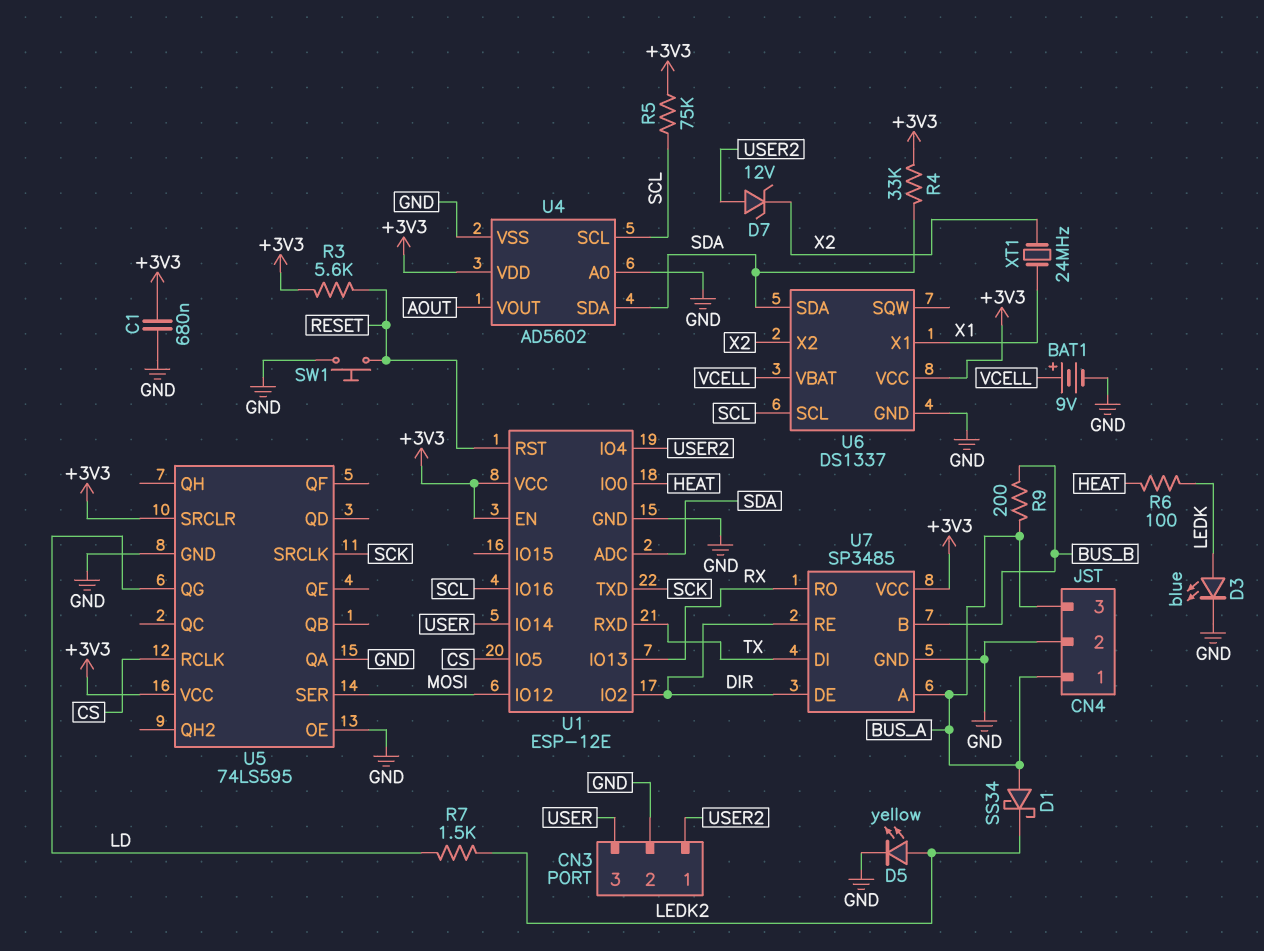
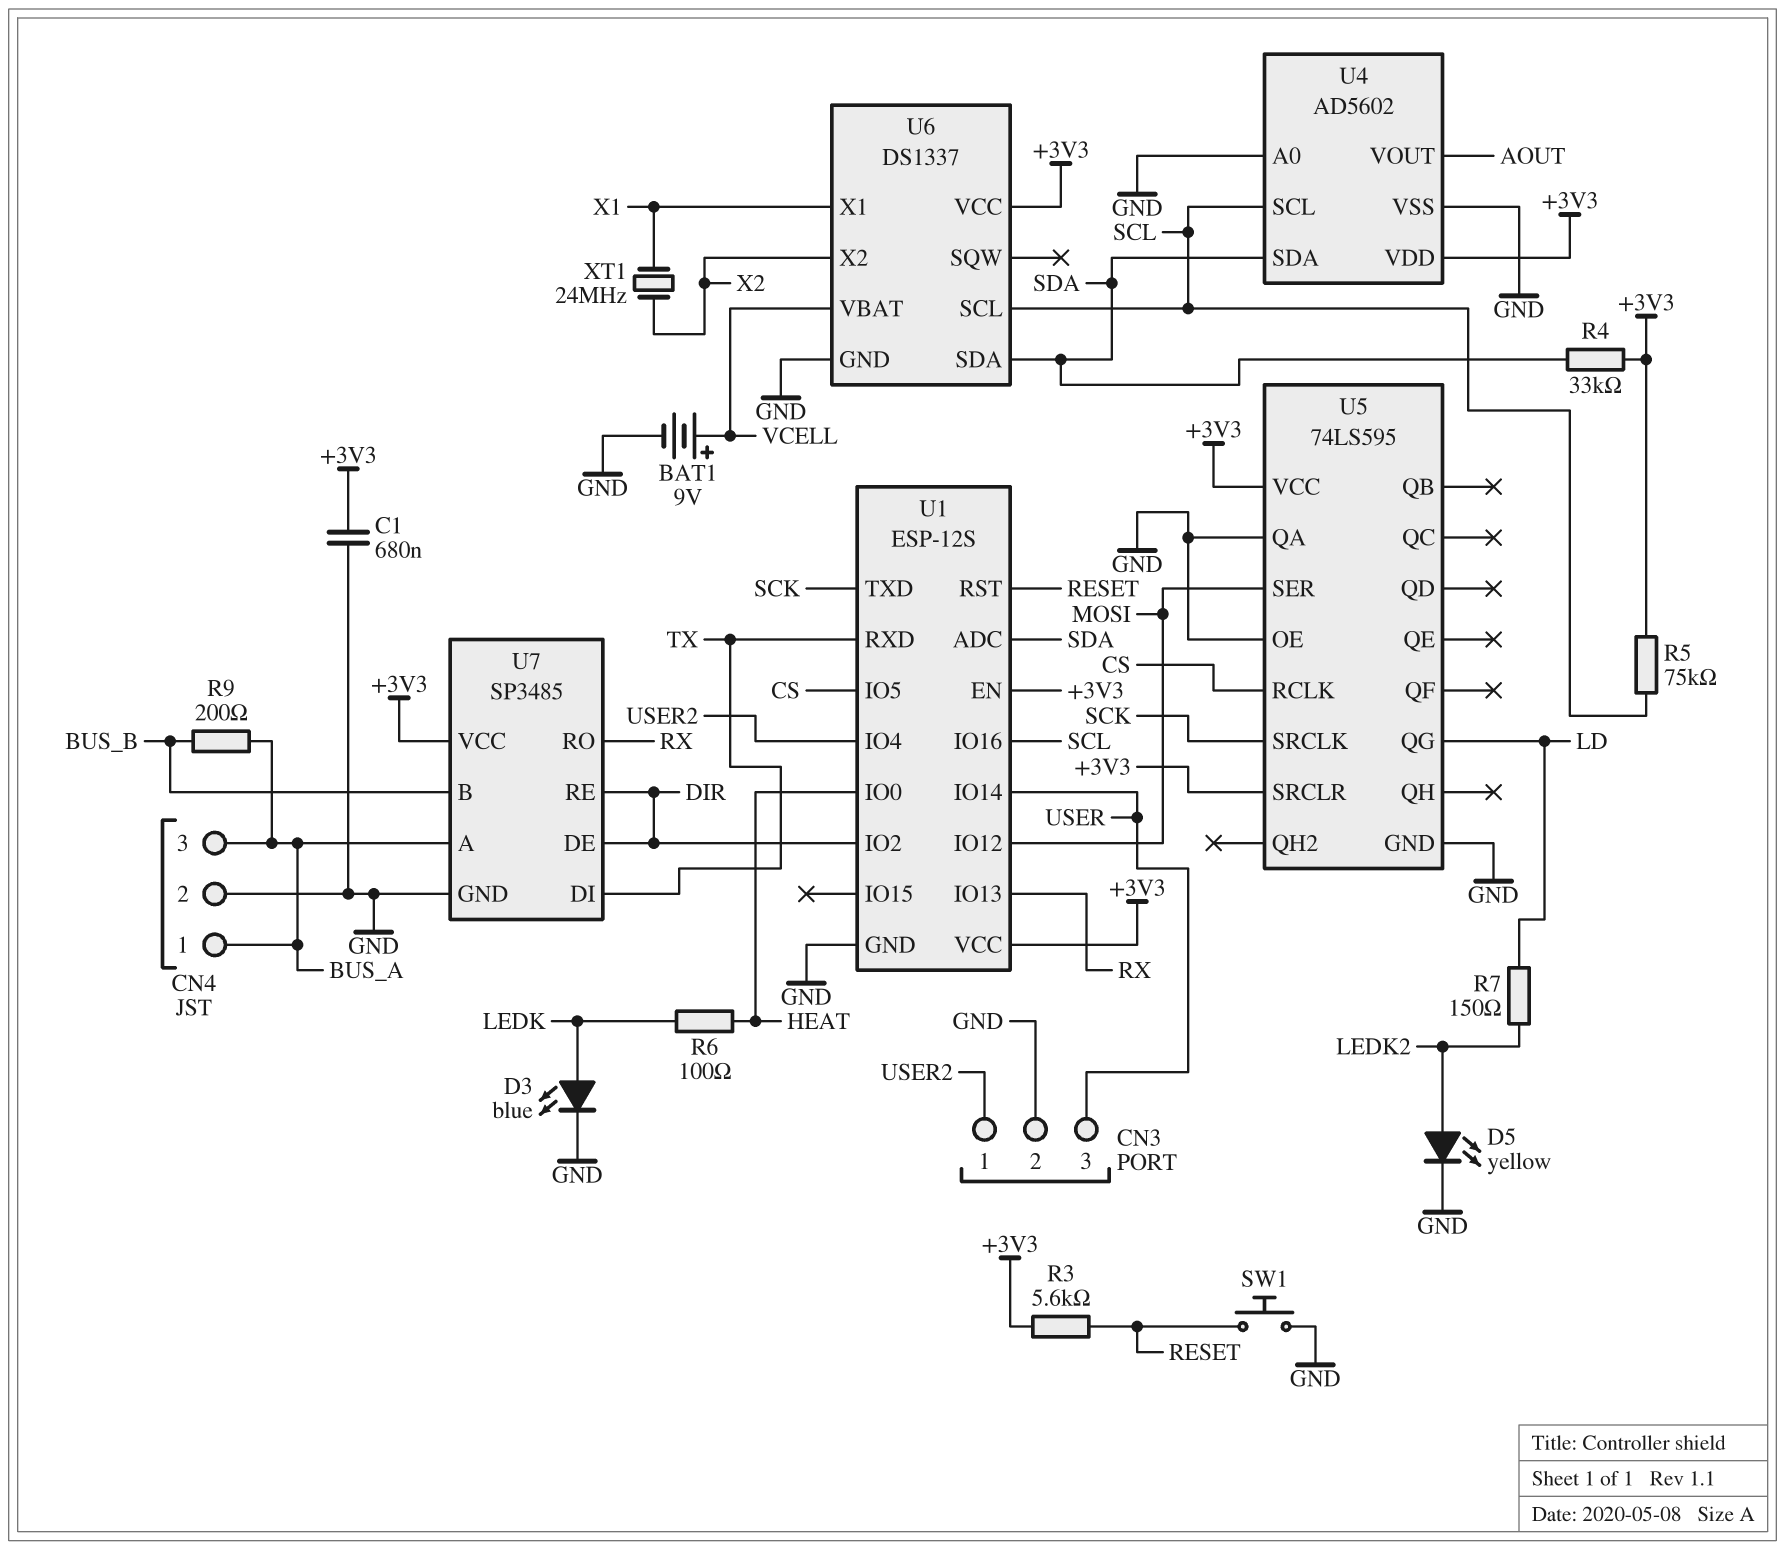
D1: schottky SS34 (A BUS_A, K LEDK2) -> none
D7: zener 12V (A USER2, K X2) -> none
R7: 1.5k (LD, LEDK2) -> 150 (LD, LEDK2)
U1: ESP-12E -> ESP-12S

